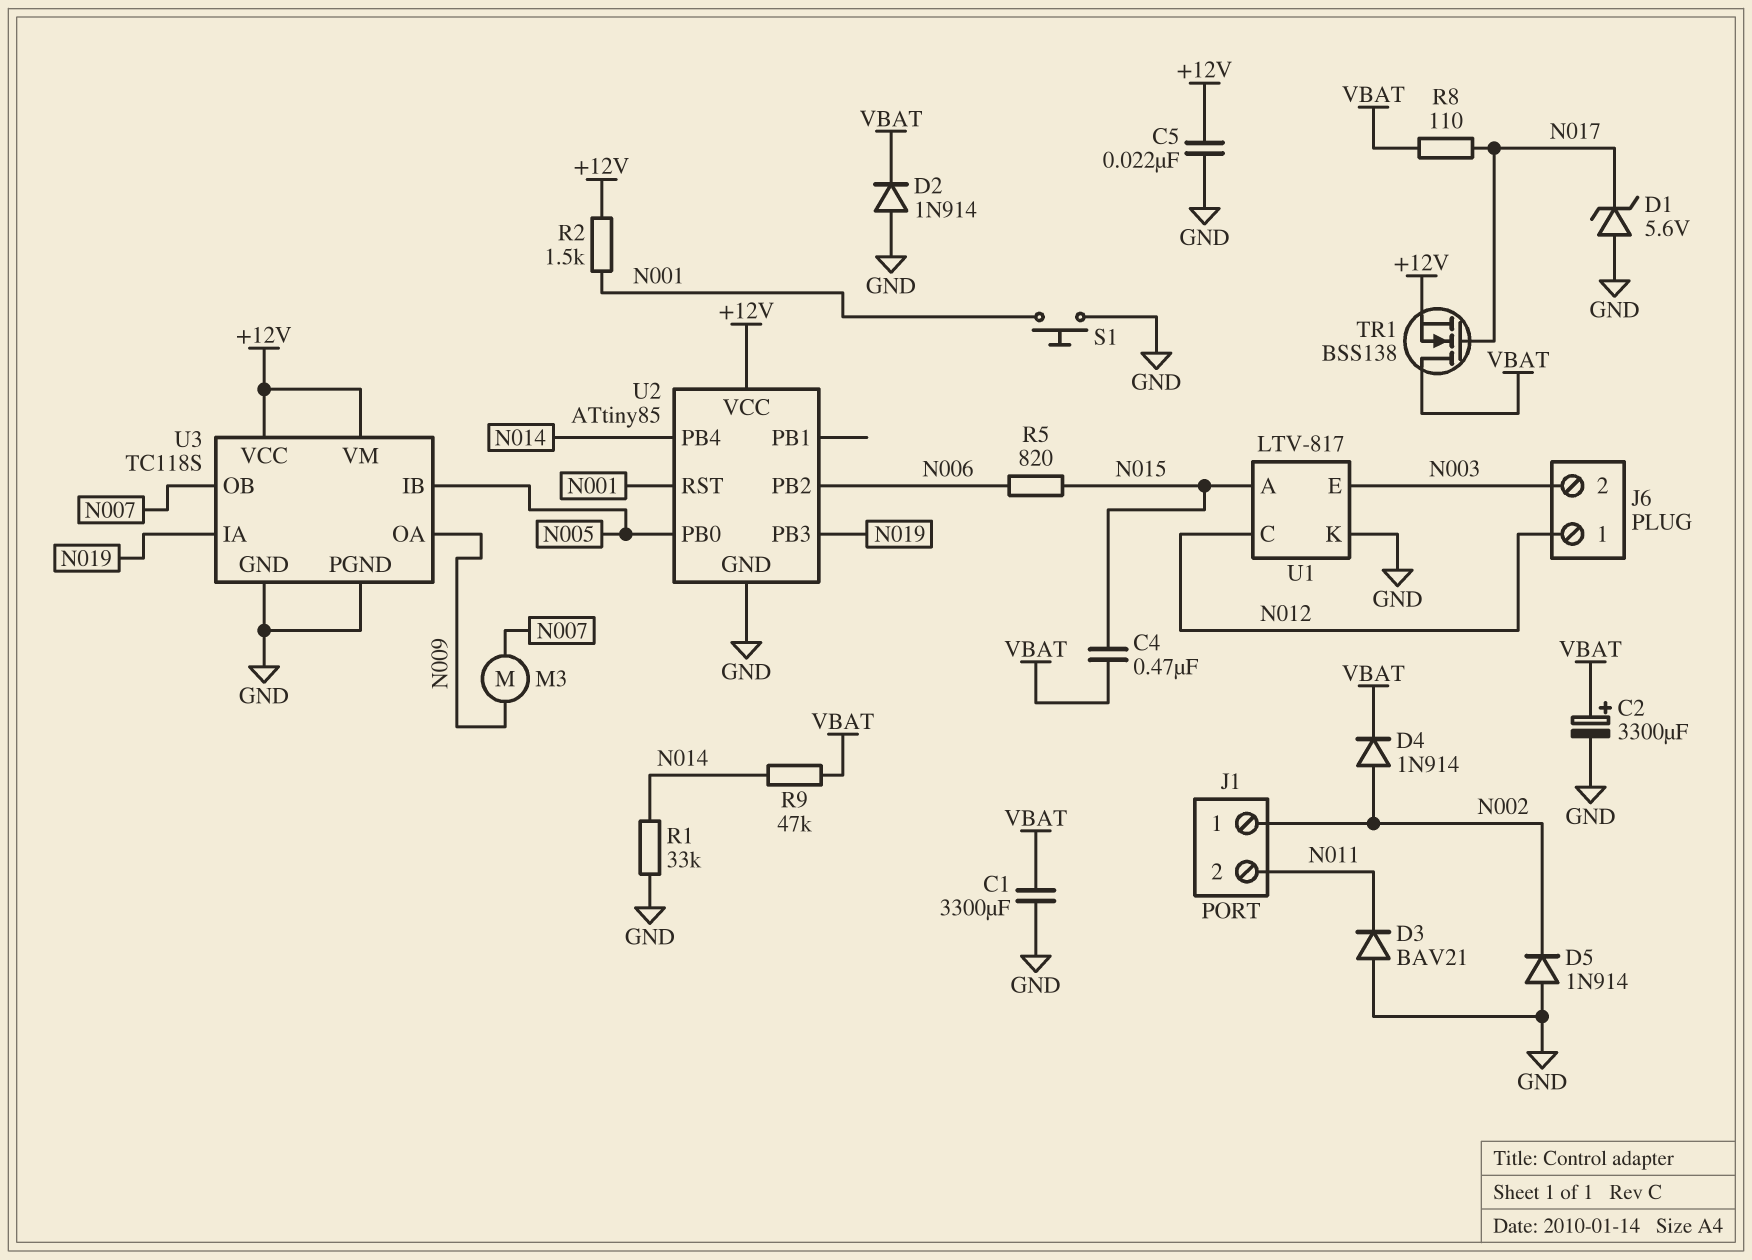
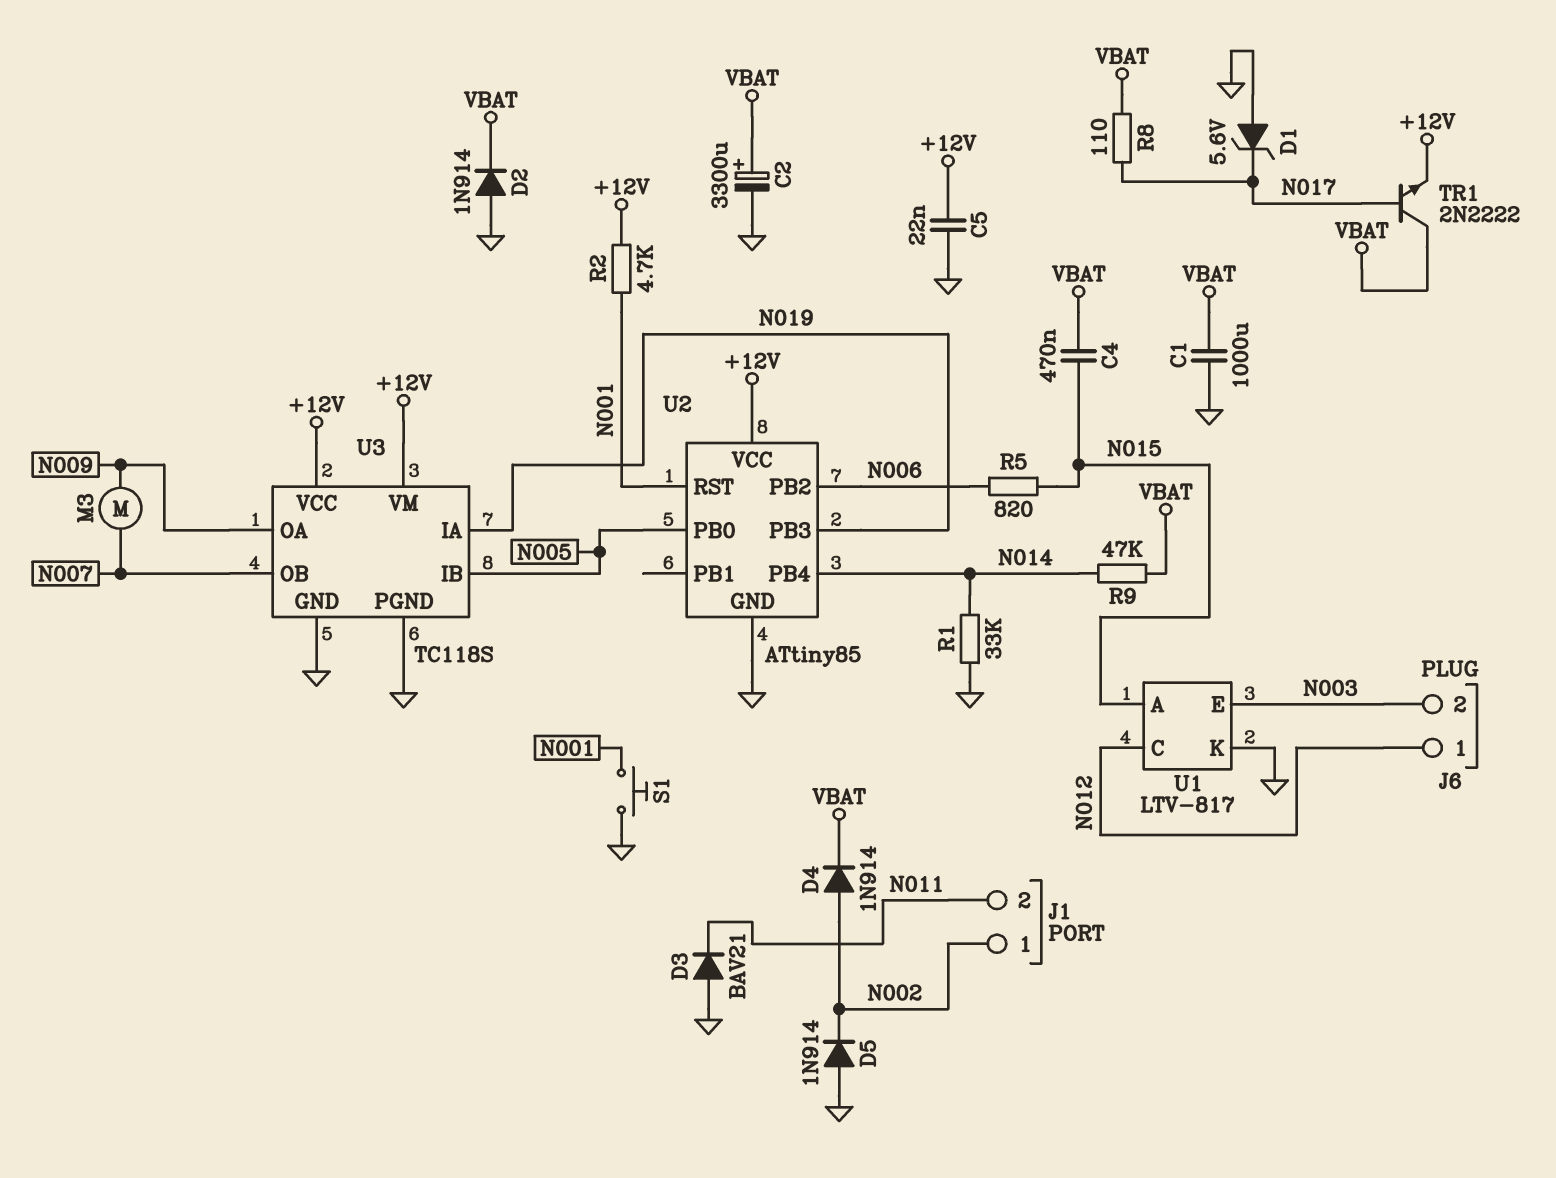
C1: 3300uF (GND, VBAT) -> 1000uF (GND, VBAT)
R2: 1.5k (+12V, N001) -> 4.7k (+12V, N001)
TR1: NMOS BSS138 (G N017, D VBAT, S +12V) -> NPN 2N2222 (B N017, C VBAT, E +12V)

